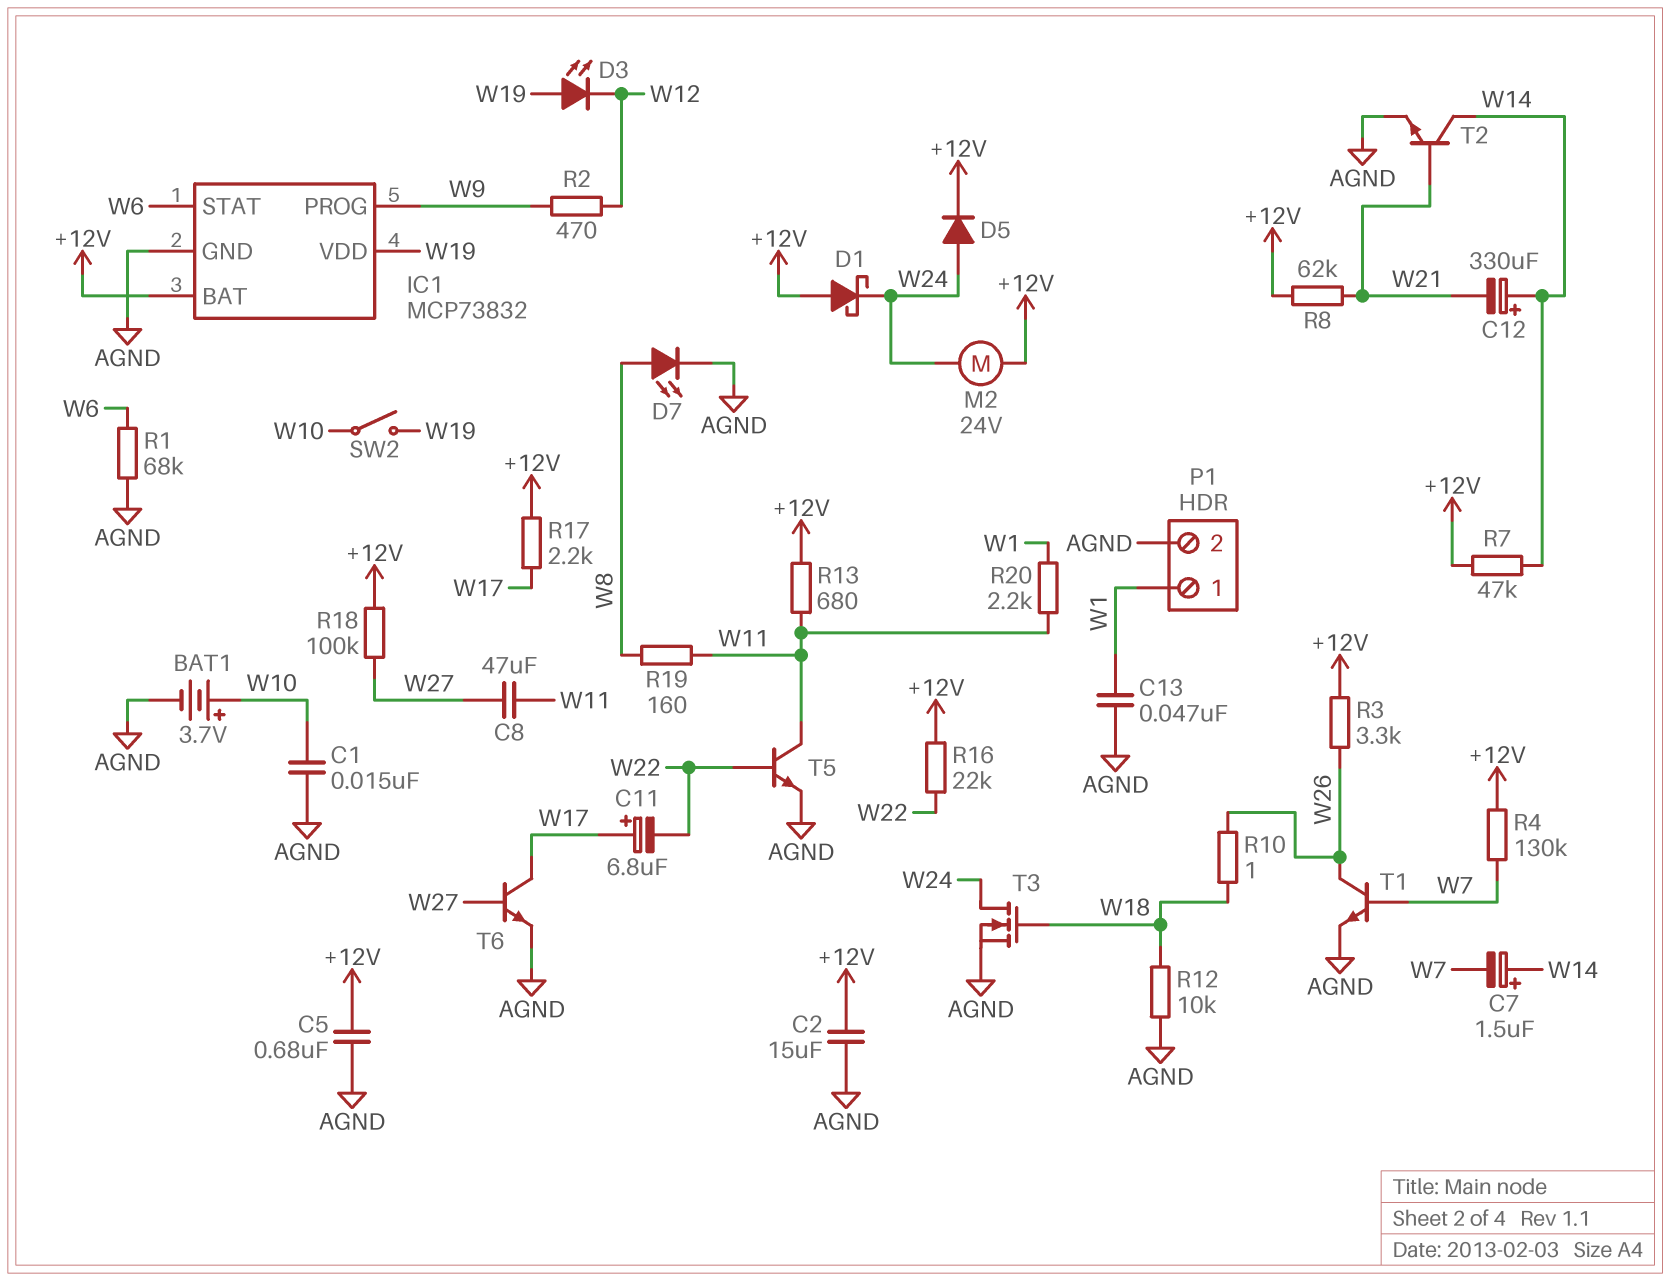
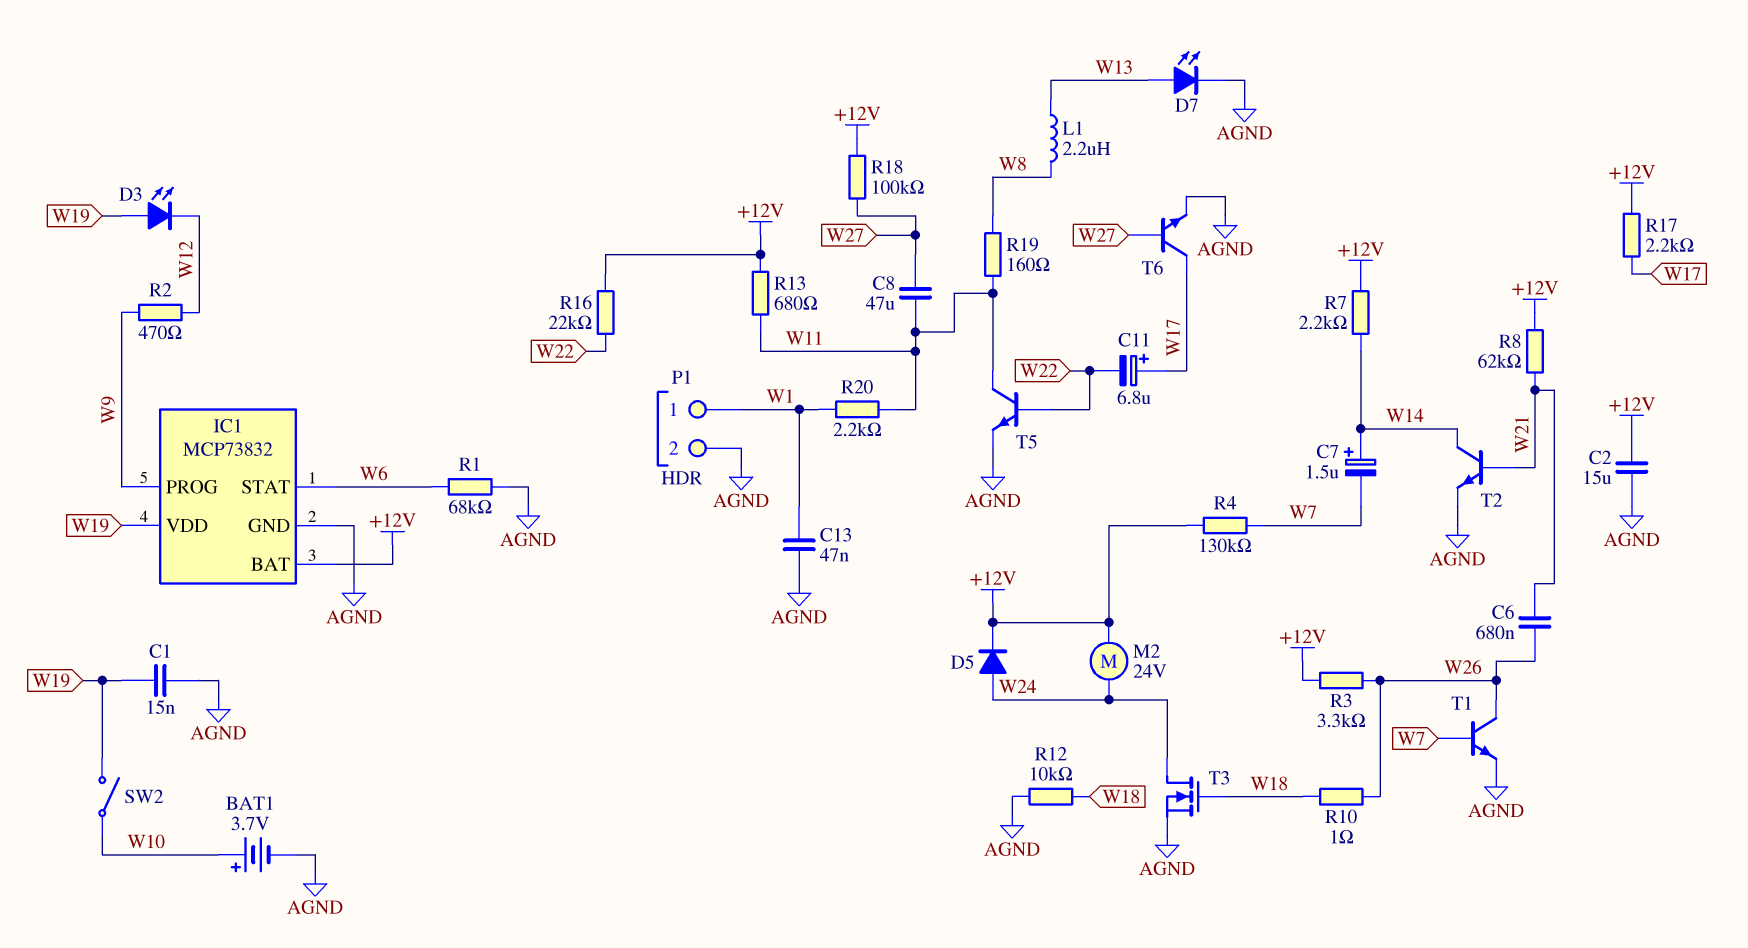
C1: 15nF (AGND, W10) -> 15nF (AGND, W19)
C5: 680nF (+12V, AGND) -> none
C6: none -> 680nF (W21, W26)
C12: 330uF (plus W14, minus W21) -> none
D1: schottky (A +12V, K W24) -> none
D7: LED (A W8, K AGND) -> LED (A W13, K AGND)
L1: none -> 2.2uH (W8, W13)
R7: 47k (+12V, W14) -> 2.2k (+12V, W14)

